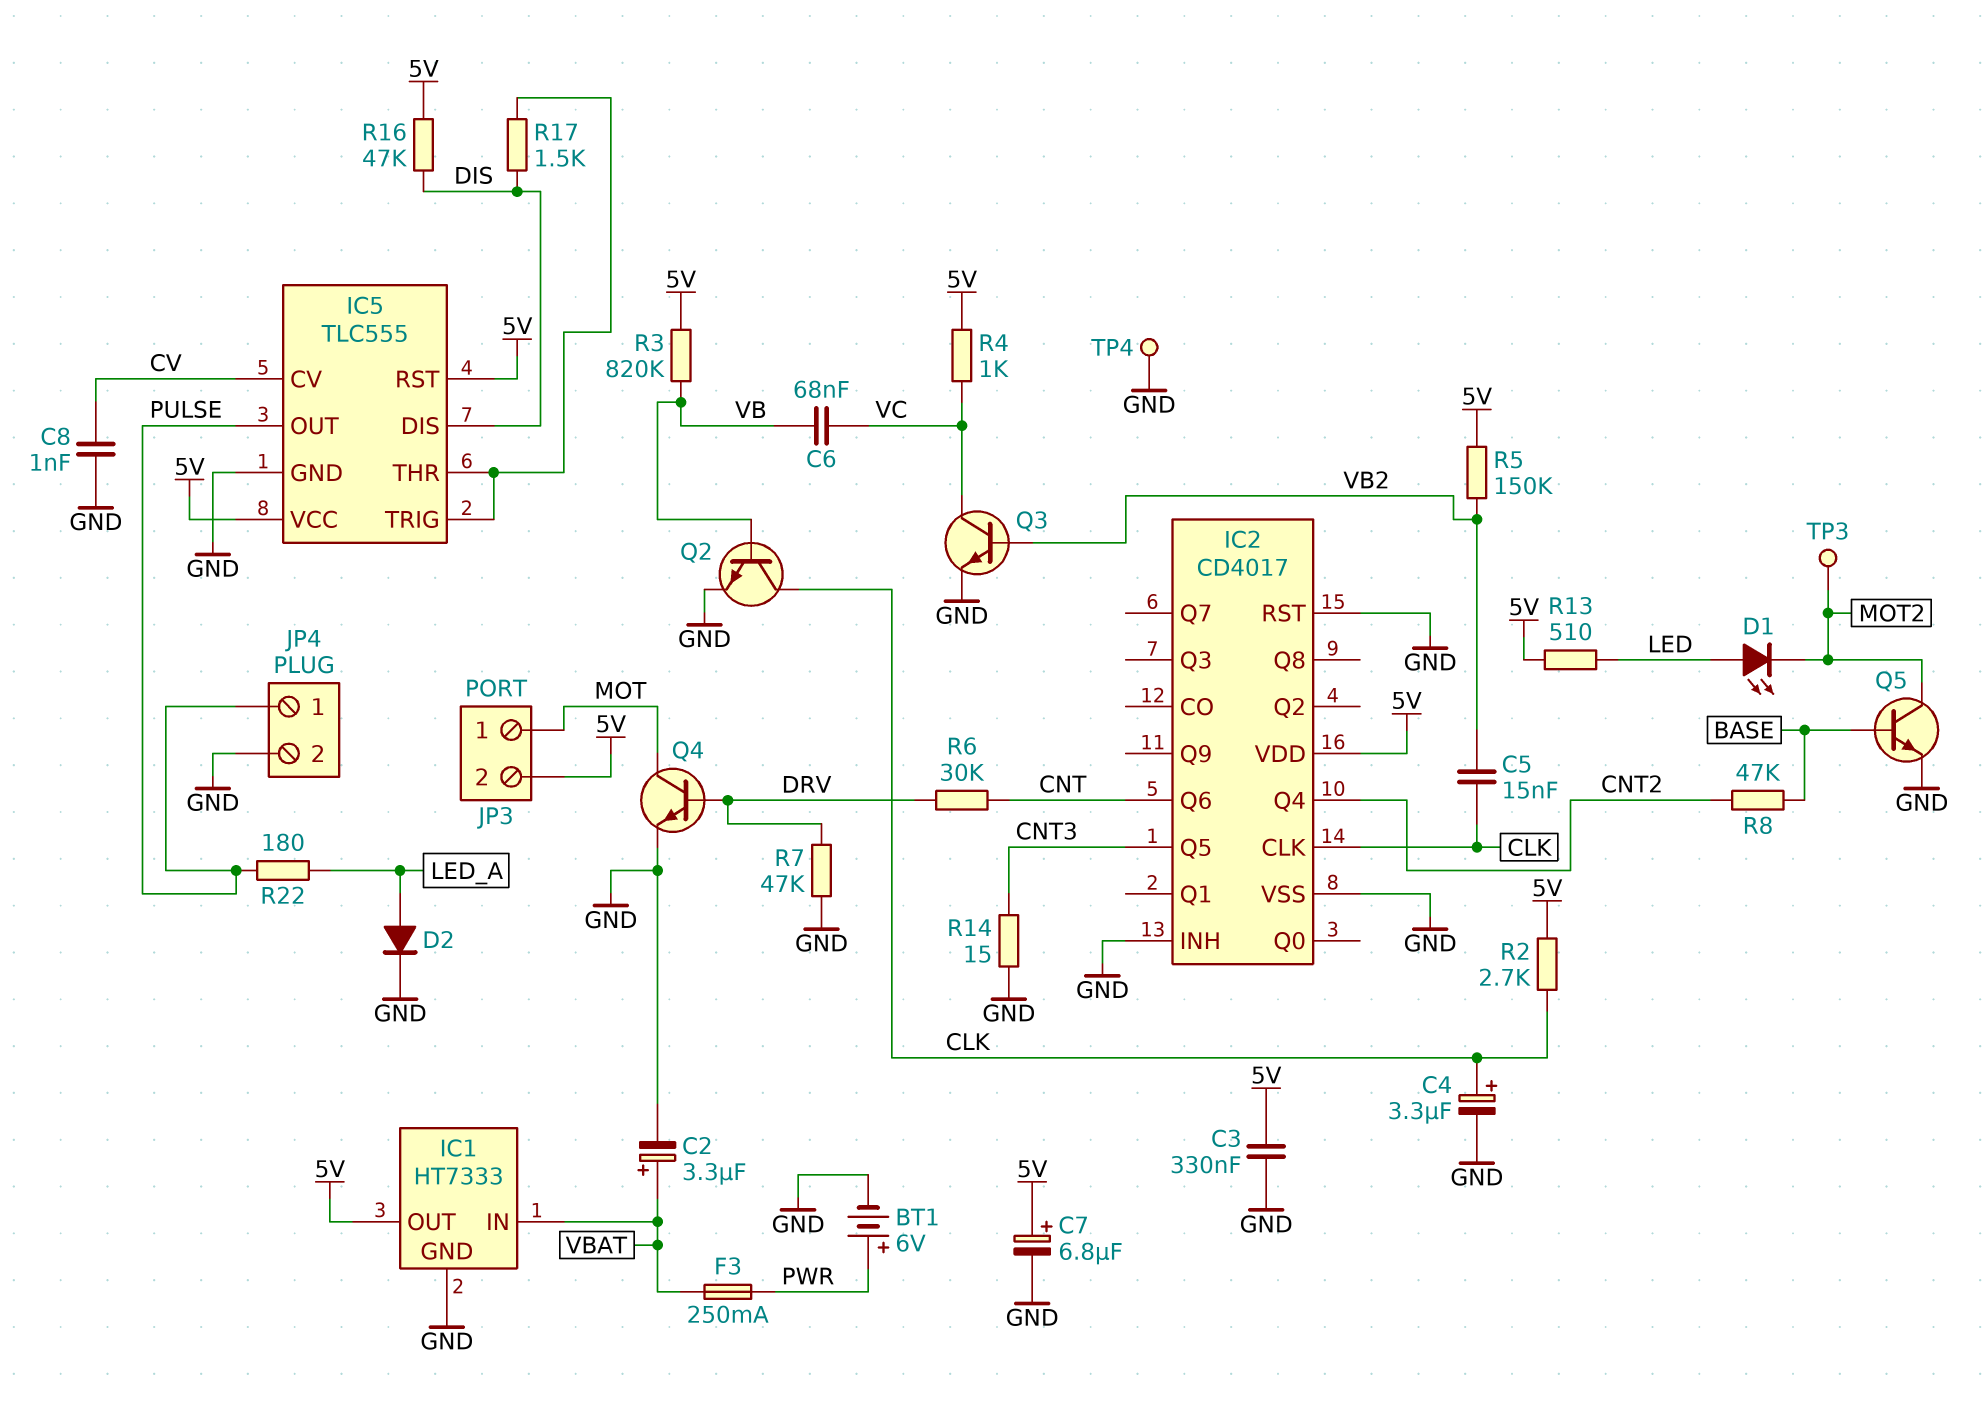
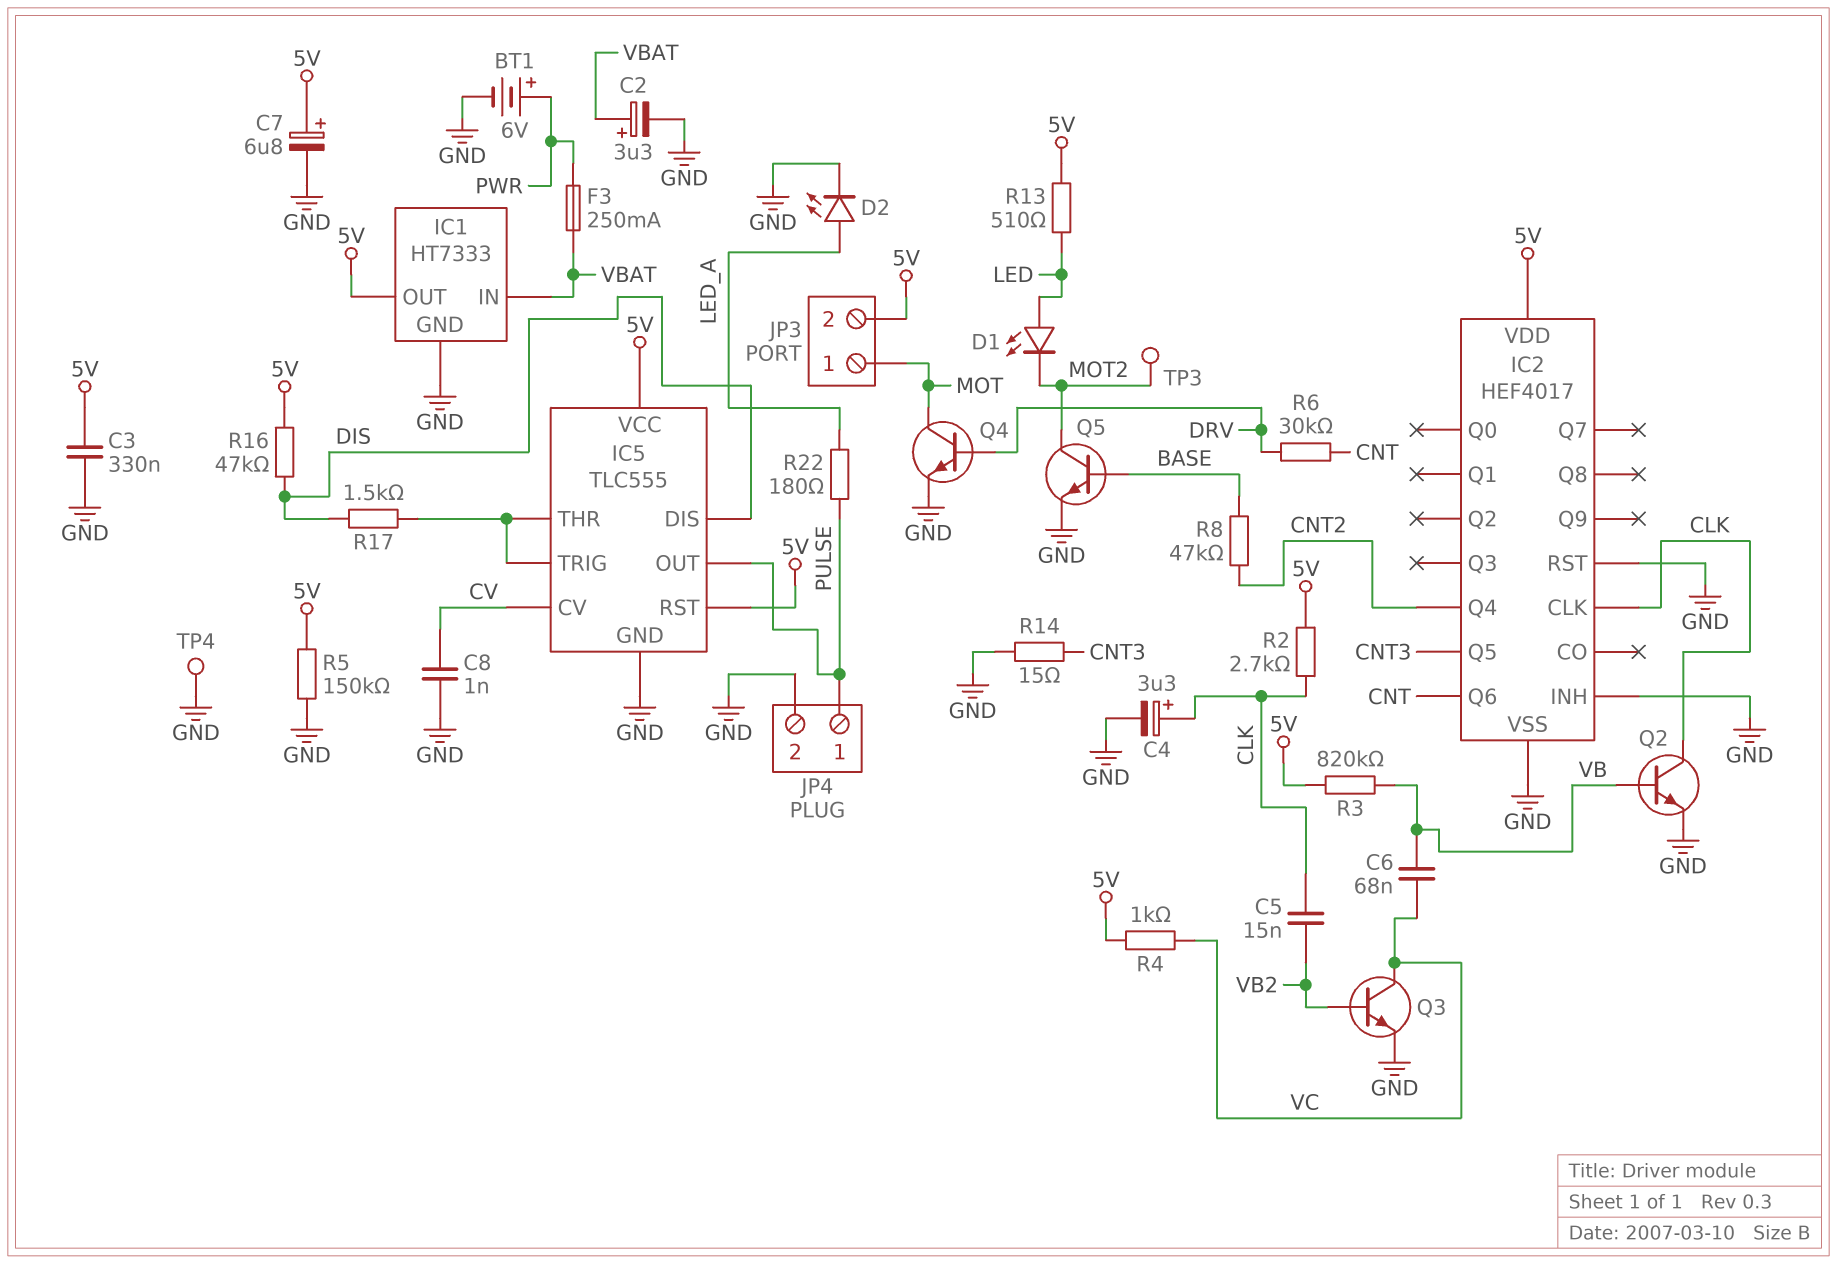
D2: diode (A LED_A, K GND) -> LED (A LED_A, K GND)
IC2: CD4017 -> HEF4017
R5: 150k (5V, VB2) -> 150k (5V, GND)
R7: 47k (DRV, GND) -> none

